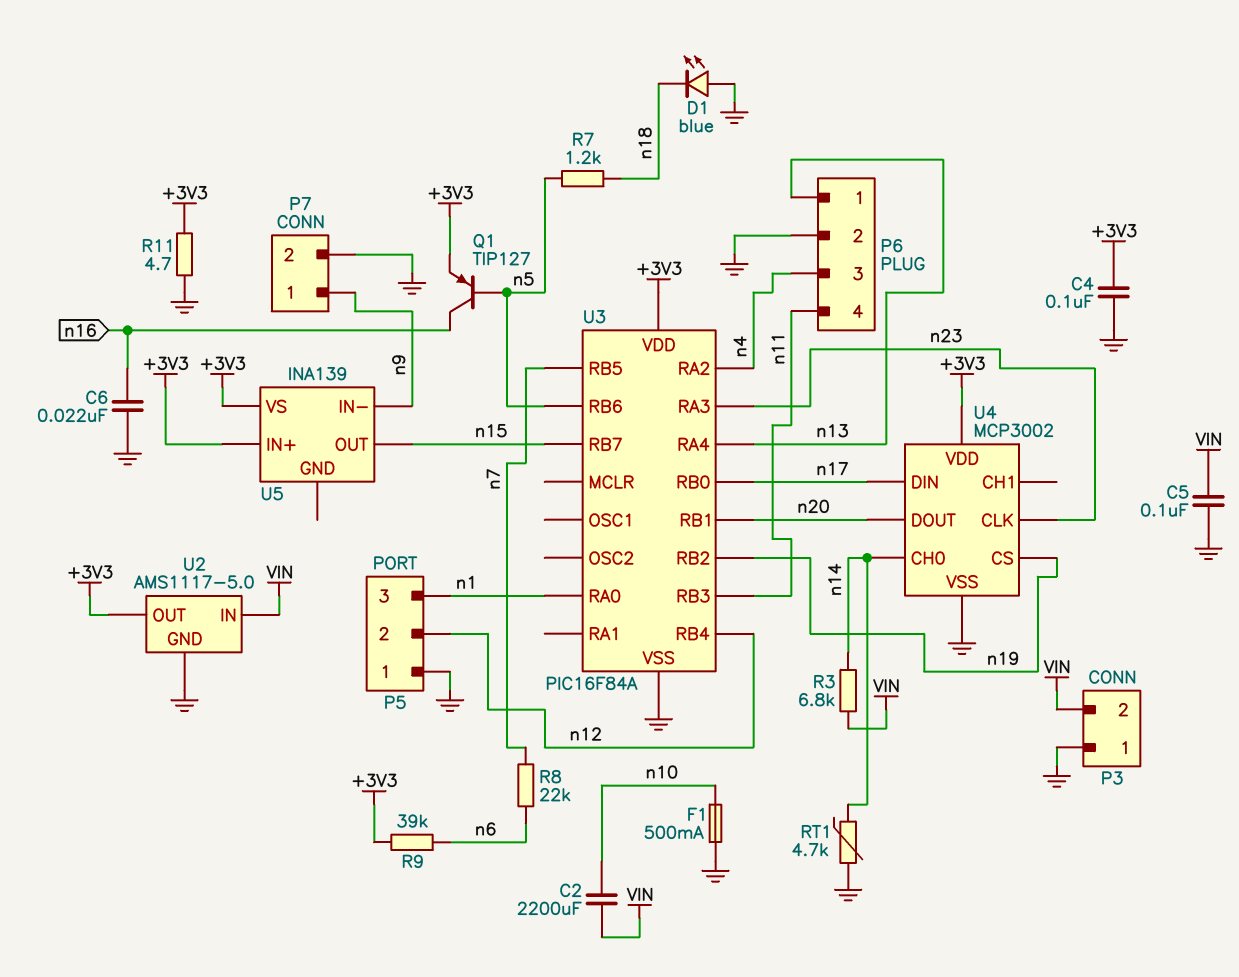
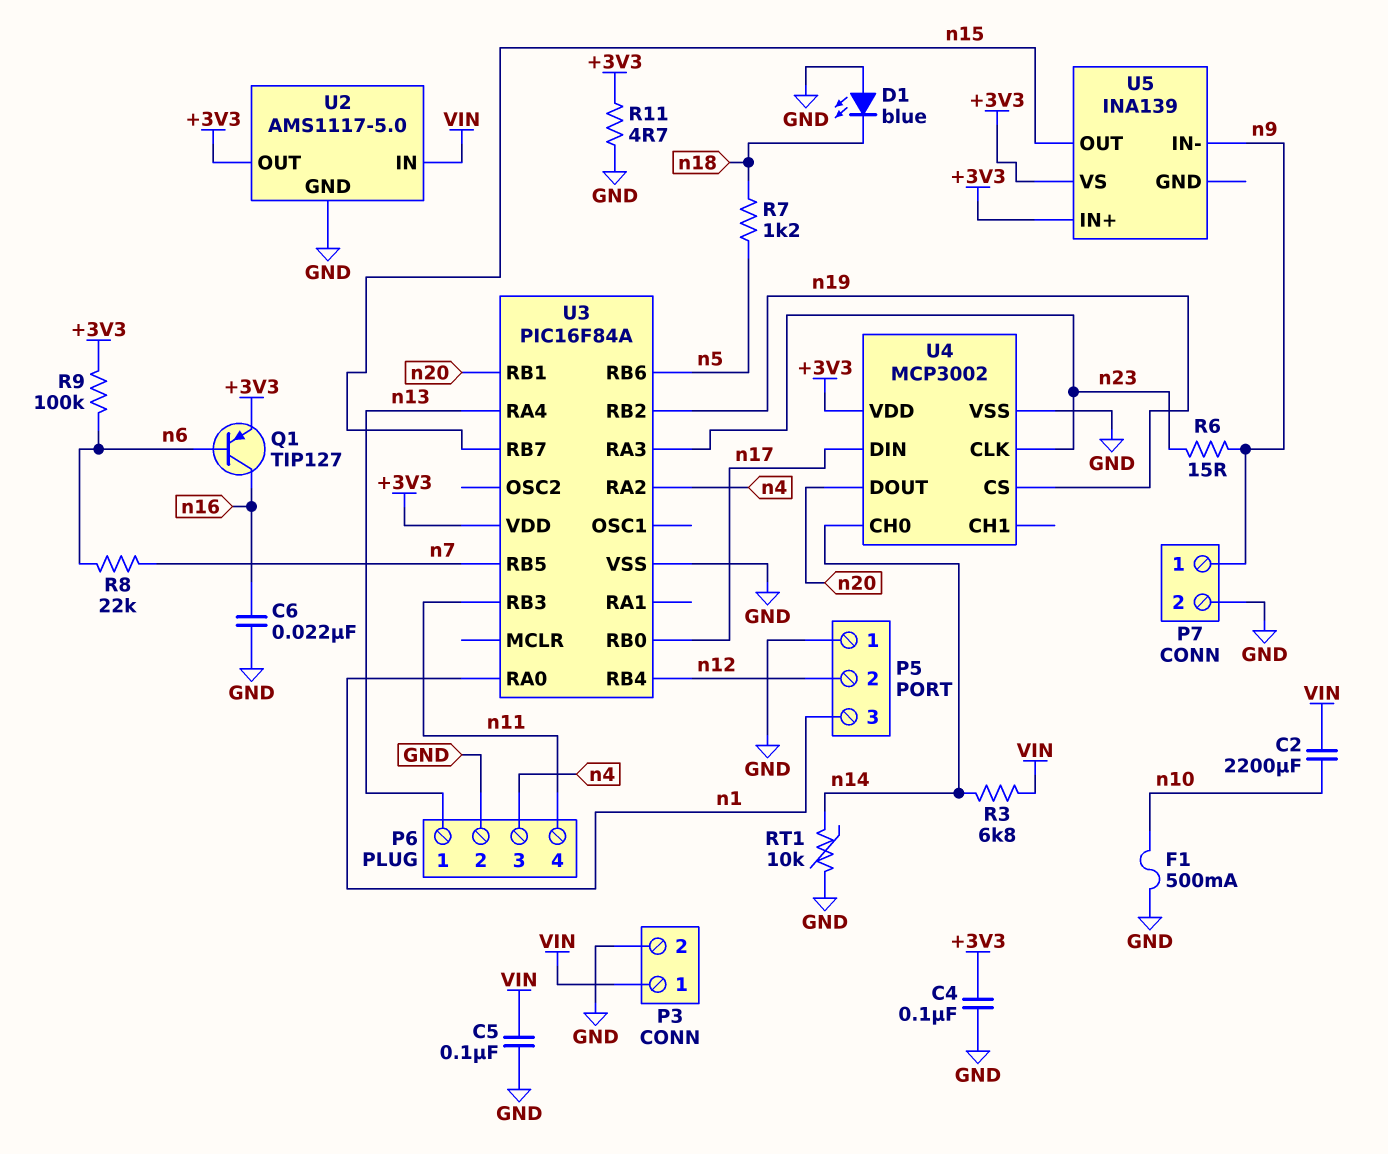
P3 pin 1: GND -> VIN
P3 pin 2: VIN -> GND
Q1: PNP TIP127 (B n5, C n16, E +3V3) -> PNP TIP127 (B n6, C n16, E +3V3)
R6: none -> 15 (n9, n23)
R9: 39k (+3V3, n6) -> 100k (+3V3, n6)
RT1: 4.7k (GND, n14) -> 10k (GND, n14)

